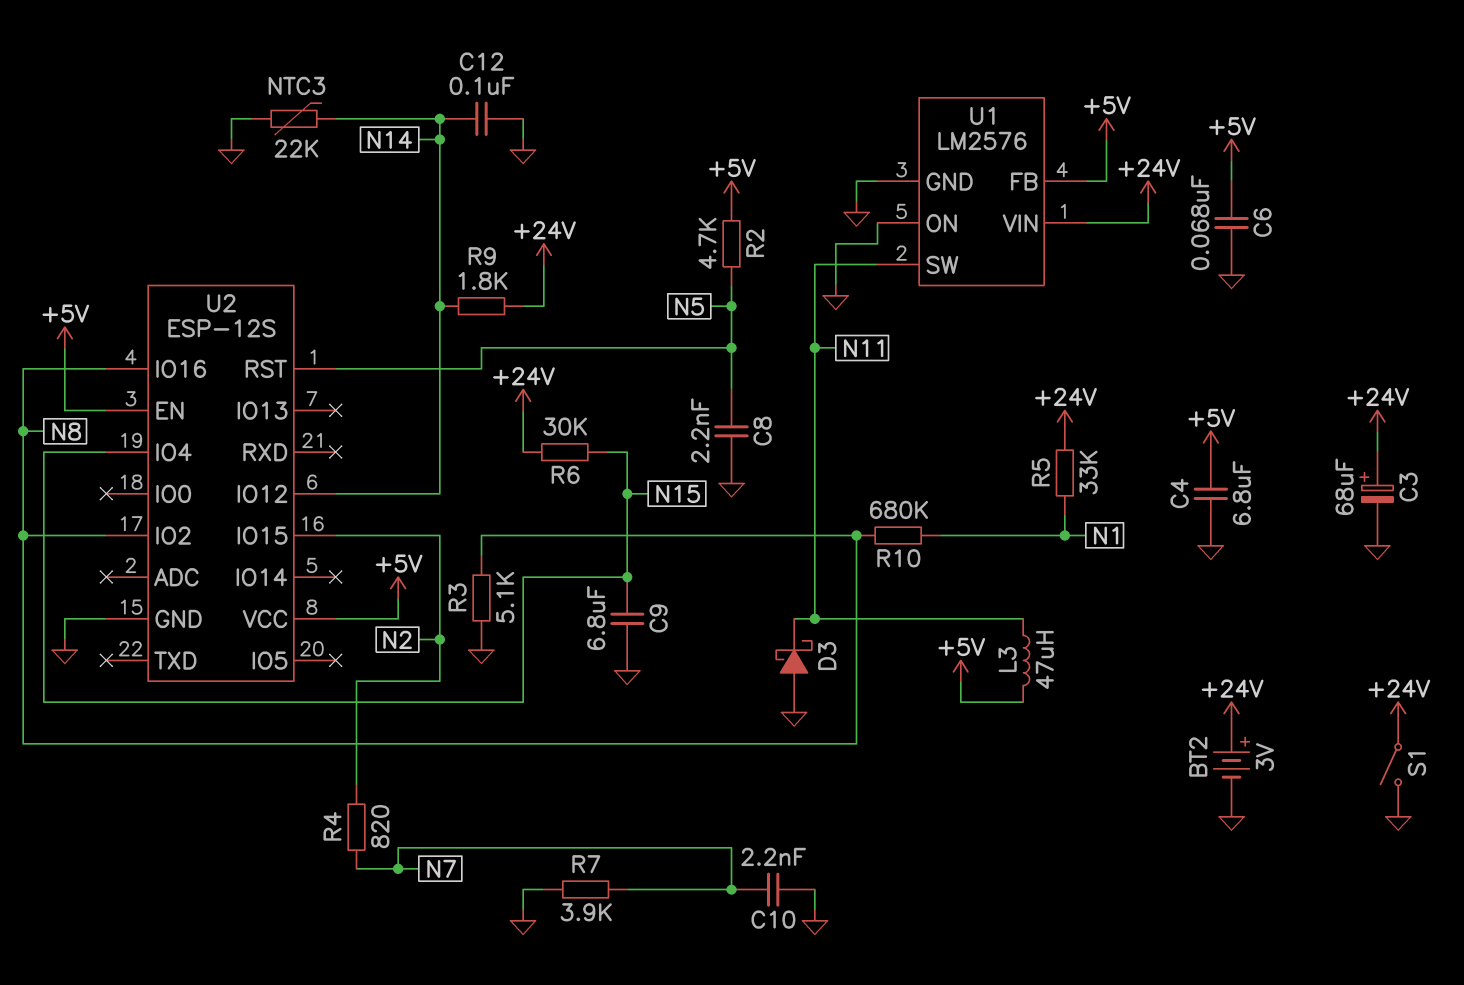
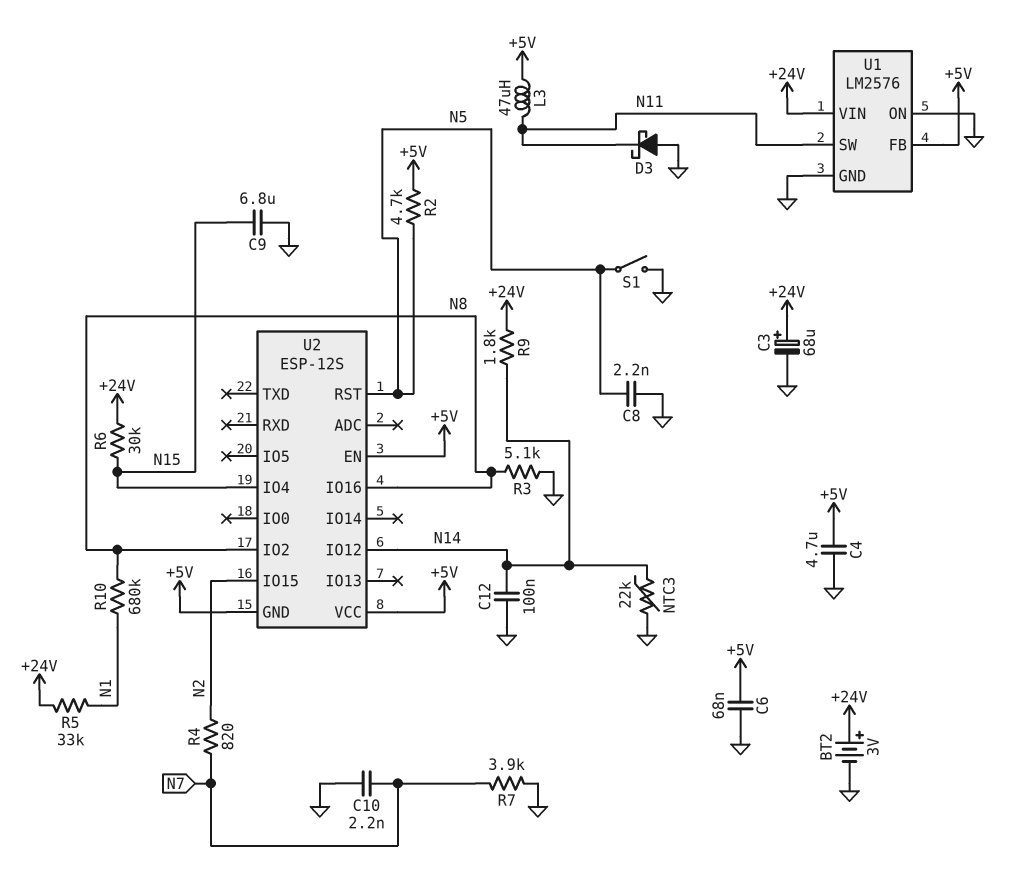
C4: 6.8uF (+5V, GND) -> 4.7uF (+5V, GND)
S1: switch (+24V, GND) -> switch (GND, N5)
U2 pin GND: GND -> +5V

